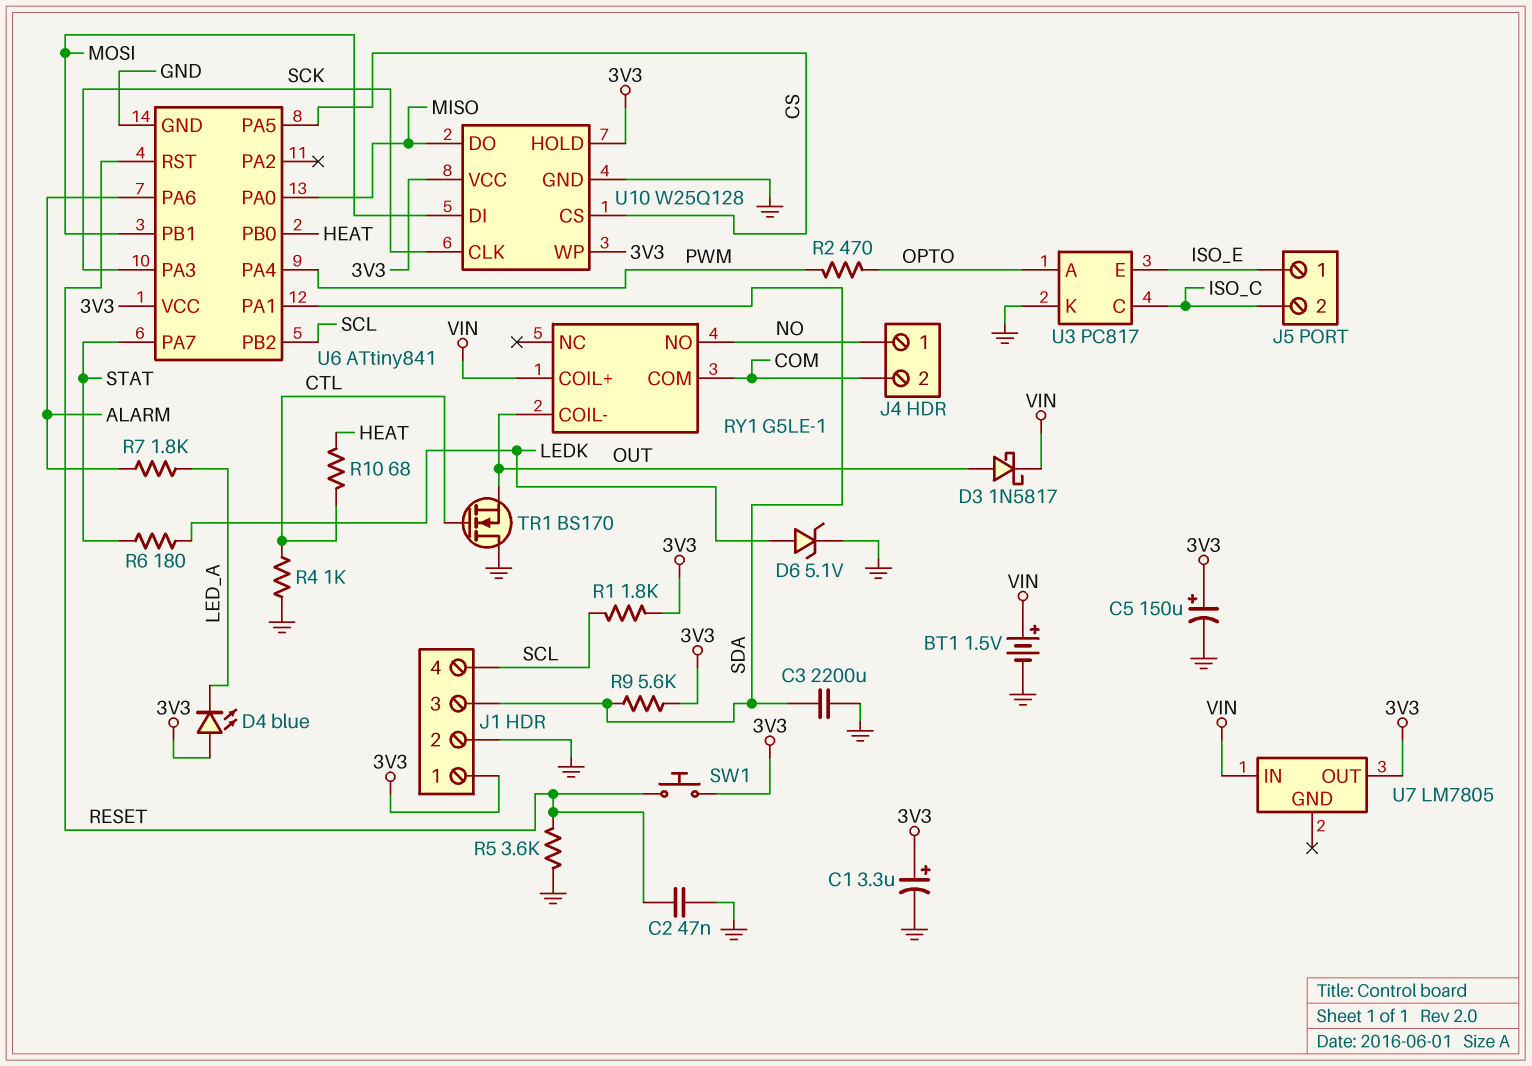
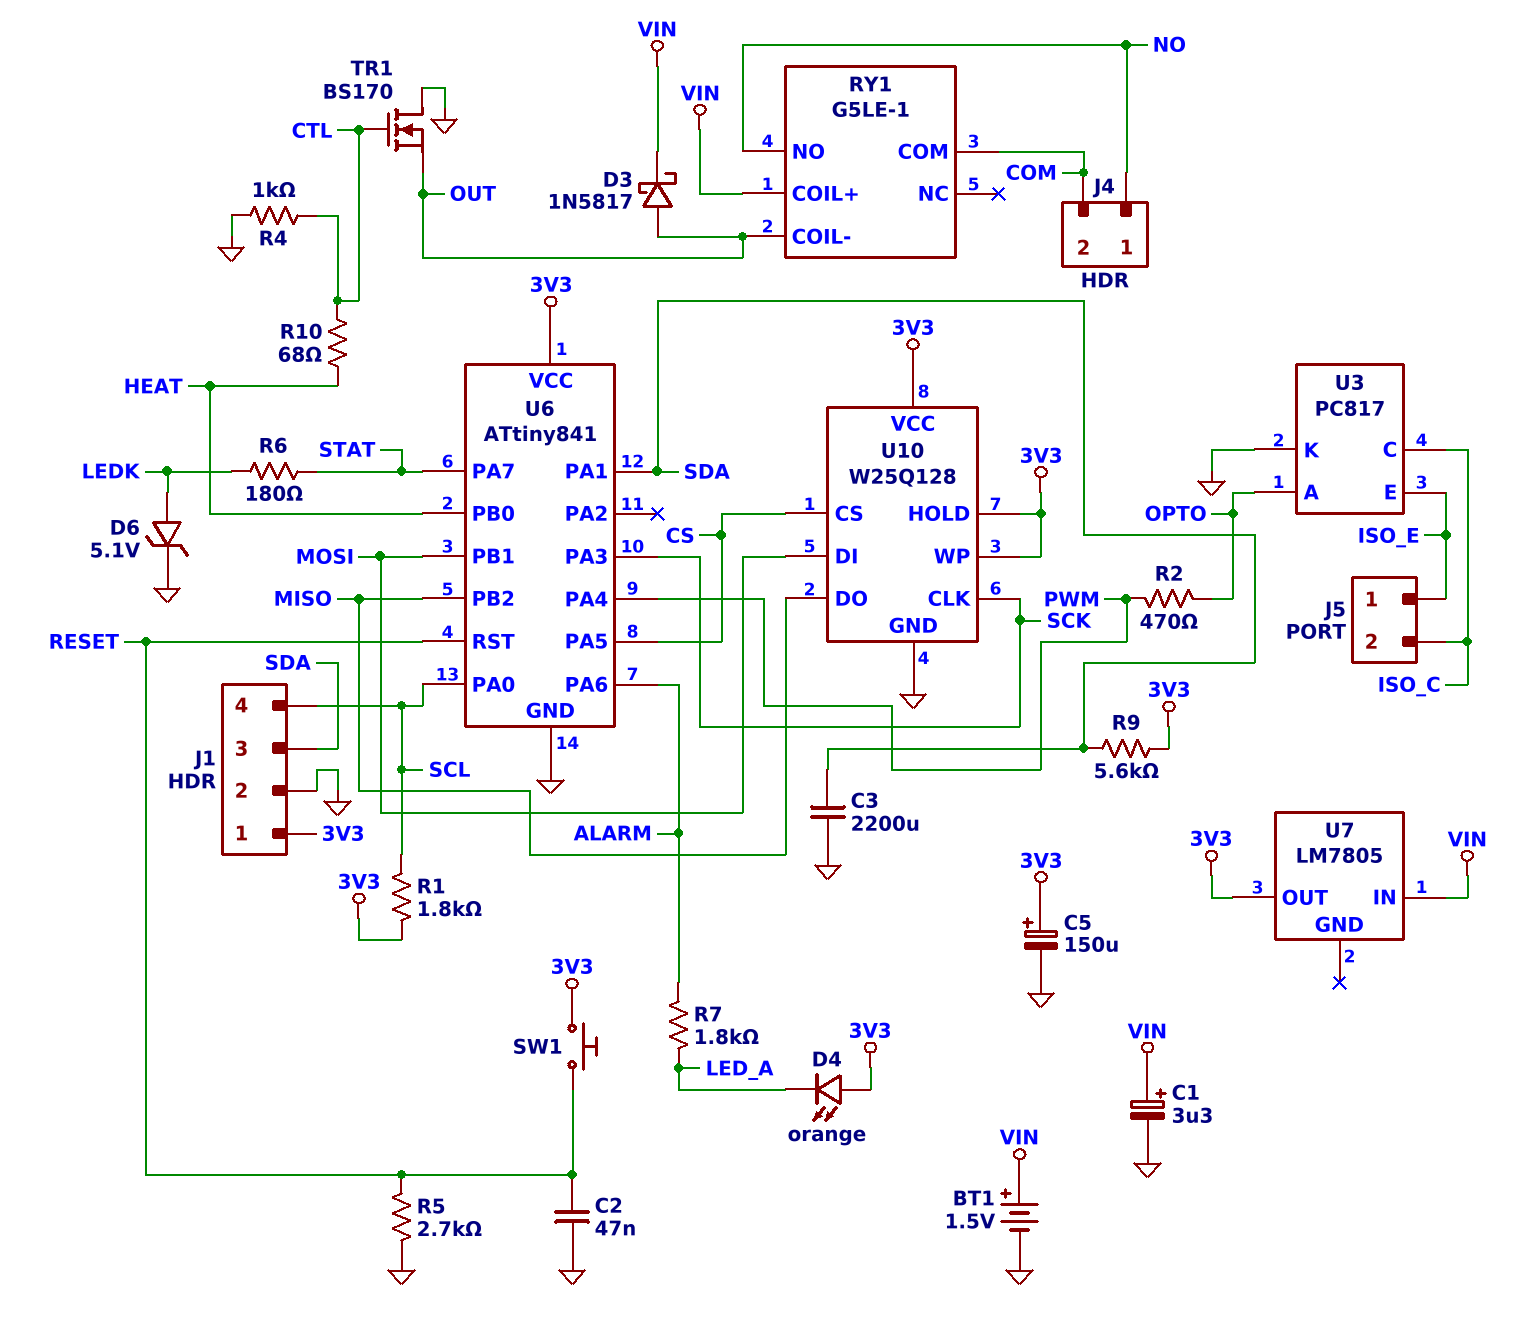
C1: 3.3uF (plus 3V3, minus GND) -> 3.3uF (plus VIN, minus GND)
D4: LED blue (A 3V3, K LED_A) -> LED orange (A 3V3, K LED_A)
R5: 3.6k (GND, RESET) -> 2.7k (GND, RESET)
U6 pin PA0: MISO -> SCL
U6 pin PB2: SCL -> MISO

